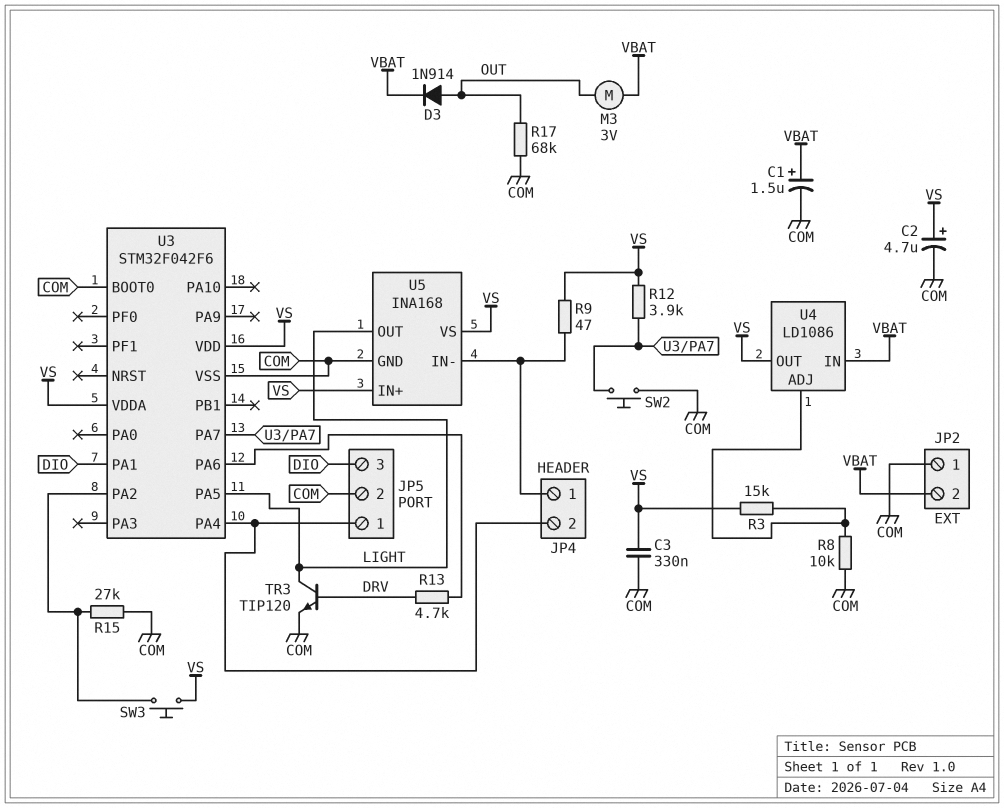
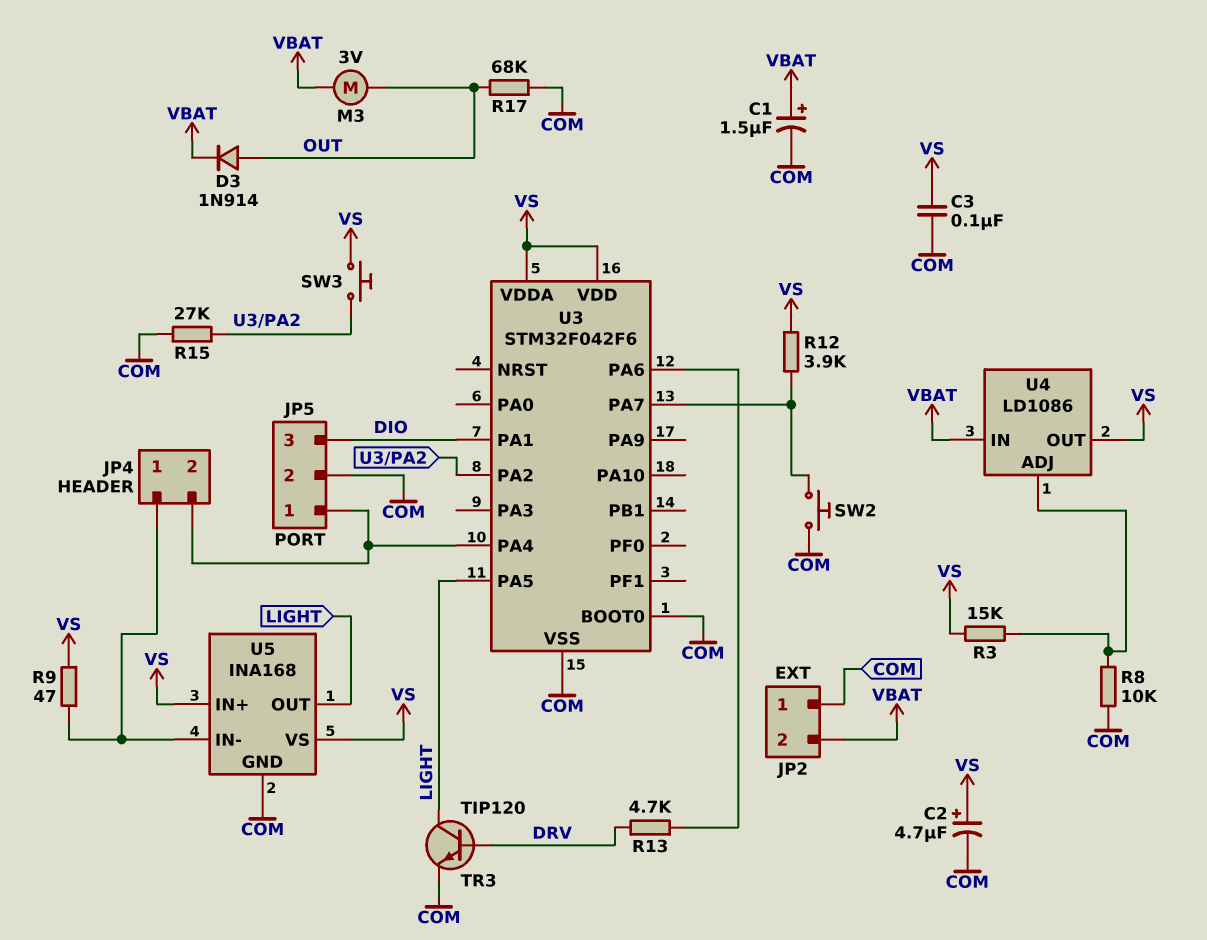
C3: 330nF (COM, VS) -> 100nF (COM, VS)

